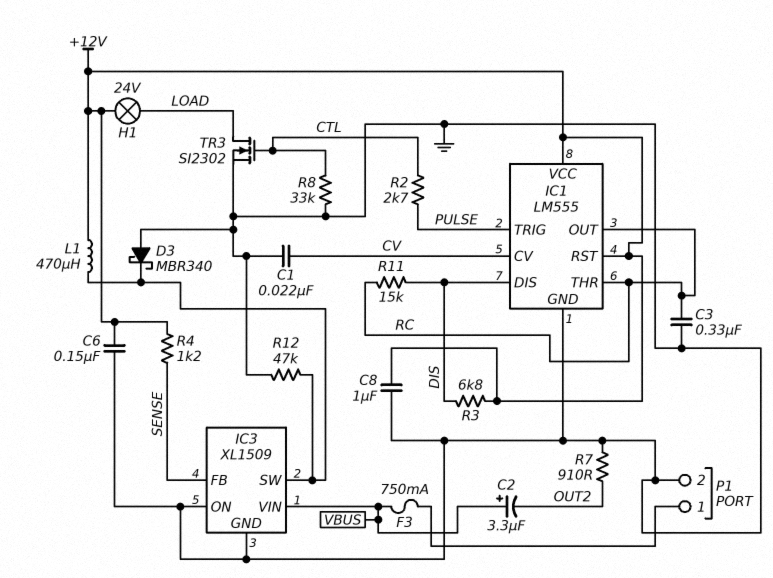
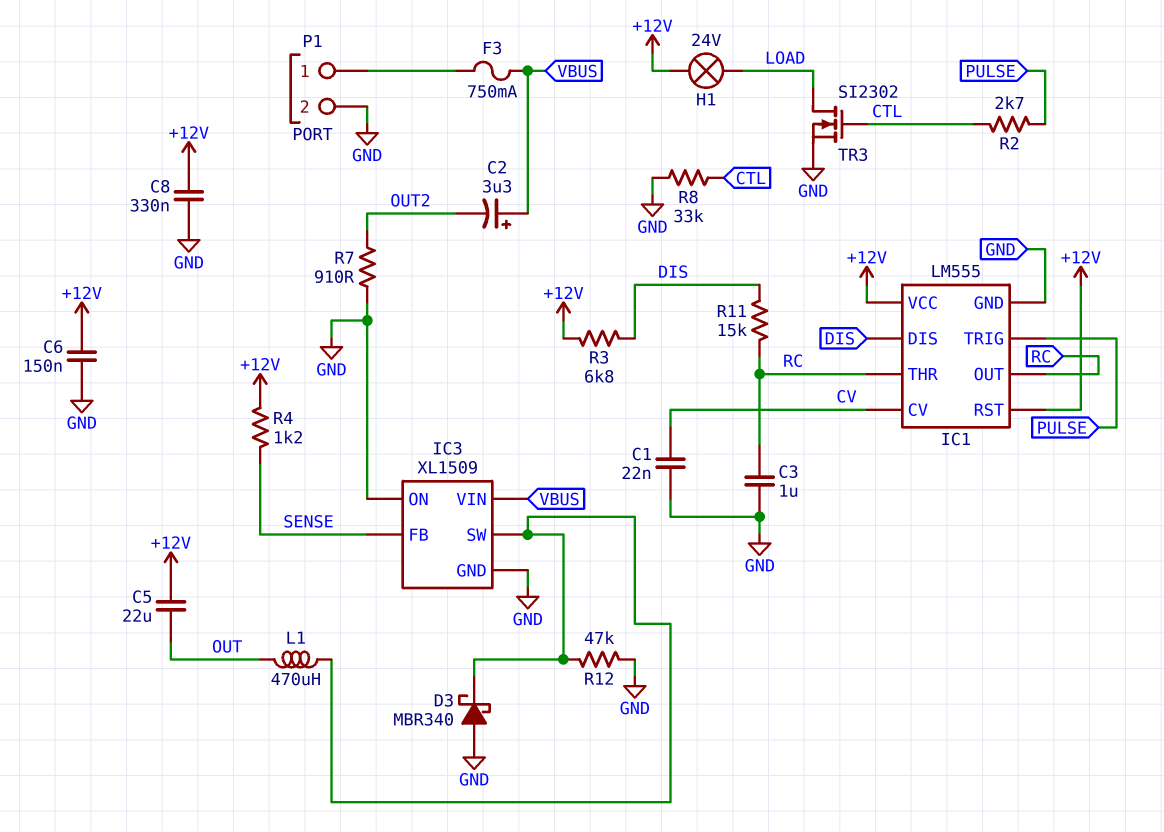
C3: 330nF (GND, RC) -> 1uF (GND, RC)
C5: none -> 22uF (+12V, OUT)
C8: 1uF (+12V, GND) -> 330nF (+12V, GND)
L1: 470uH (+12V, IC3/SW) -> 470uH (IC3/SW, OUT)

